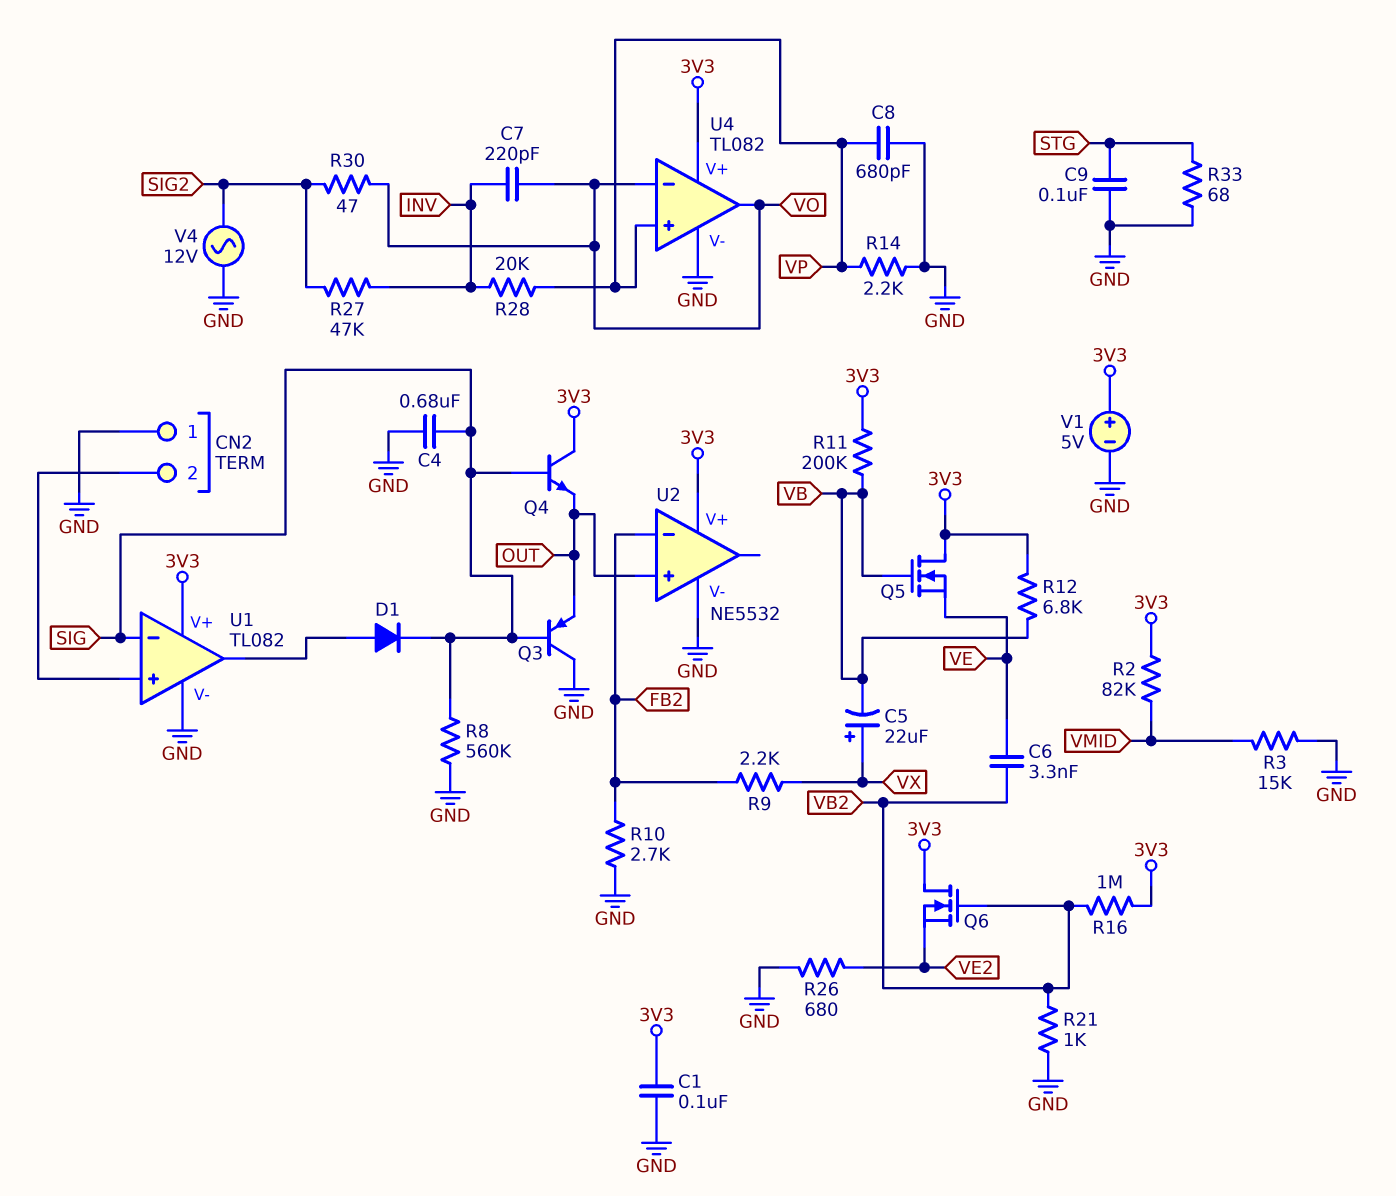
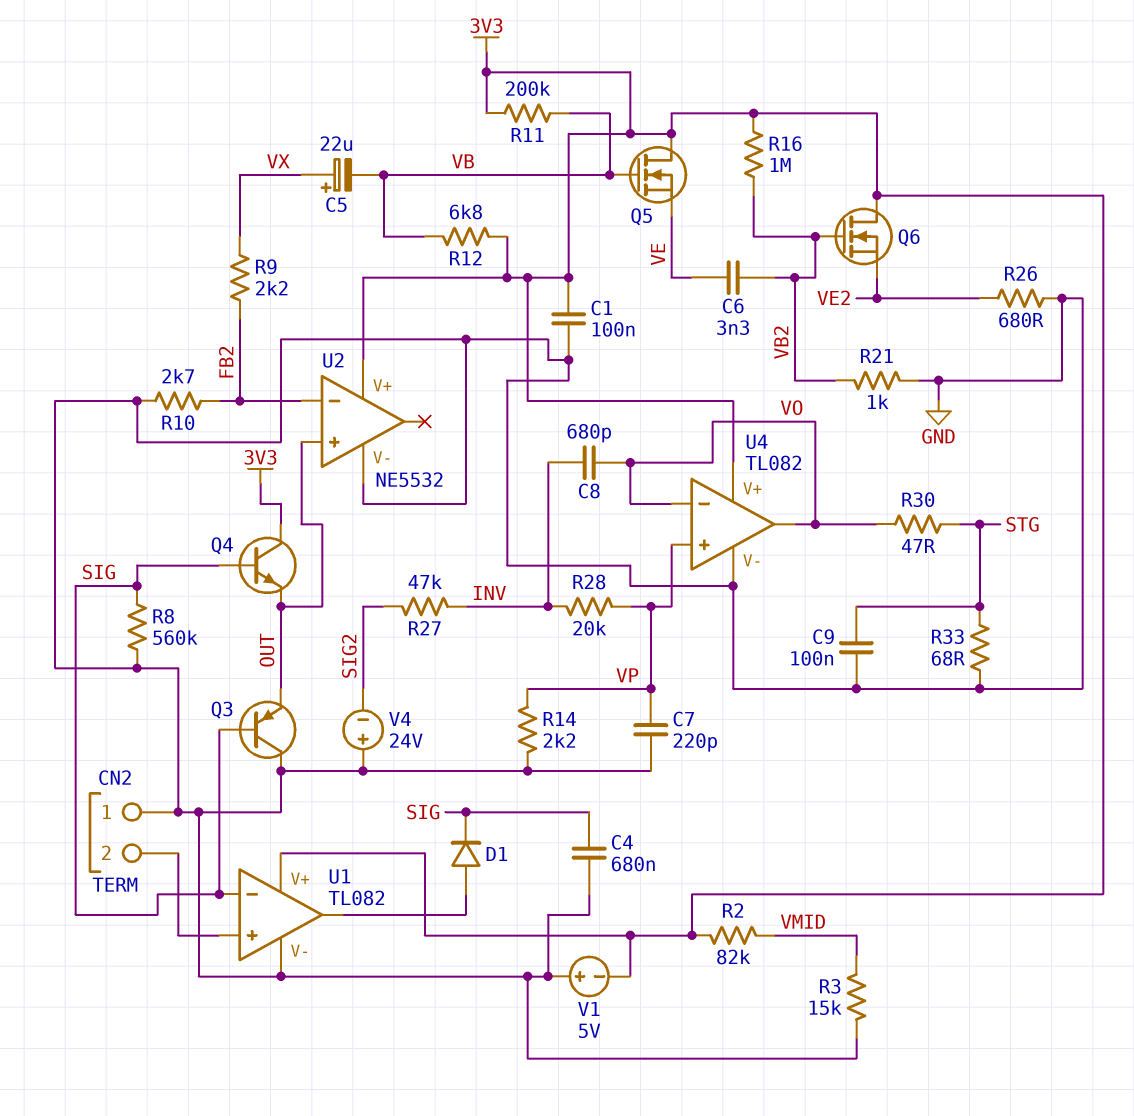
C7: 220pF (INV, VO) -> 220pF (GND, VP)
C8: 680pF (GND, VP) -> 680pF (INV, VO)
R30: 47 (SIG2, VO) -> 47 (STG, VO)
V1: 5V (plus 3V3, minus GND) -> 5V (plus GND, minus 3V3)
V4: AC 12V (GND, SIG2) -> 24V (plus GND, minus SIG2)

